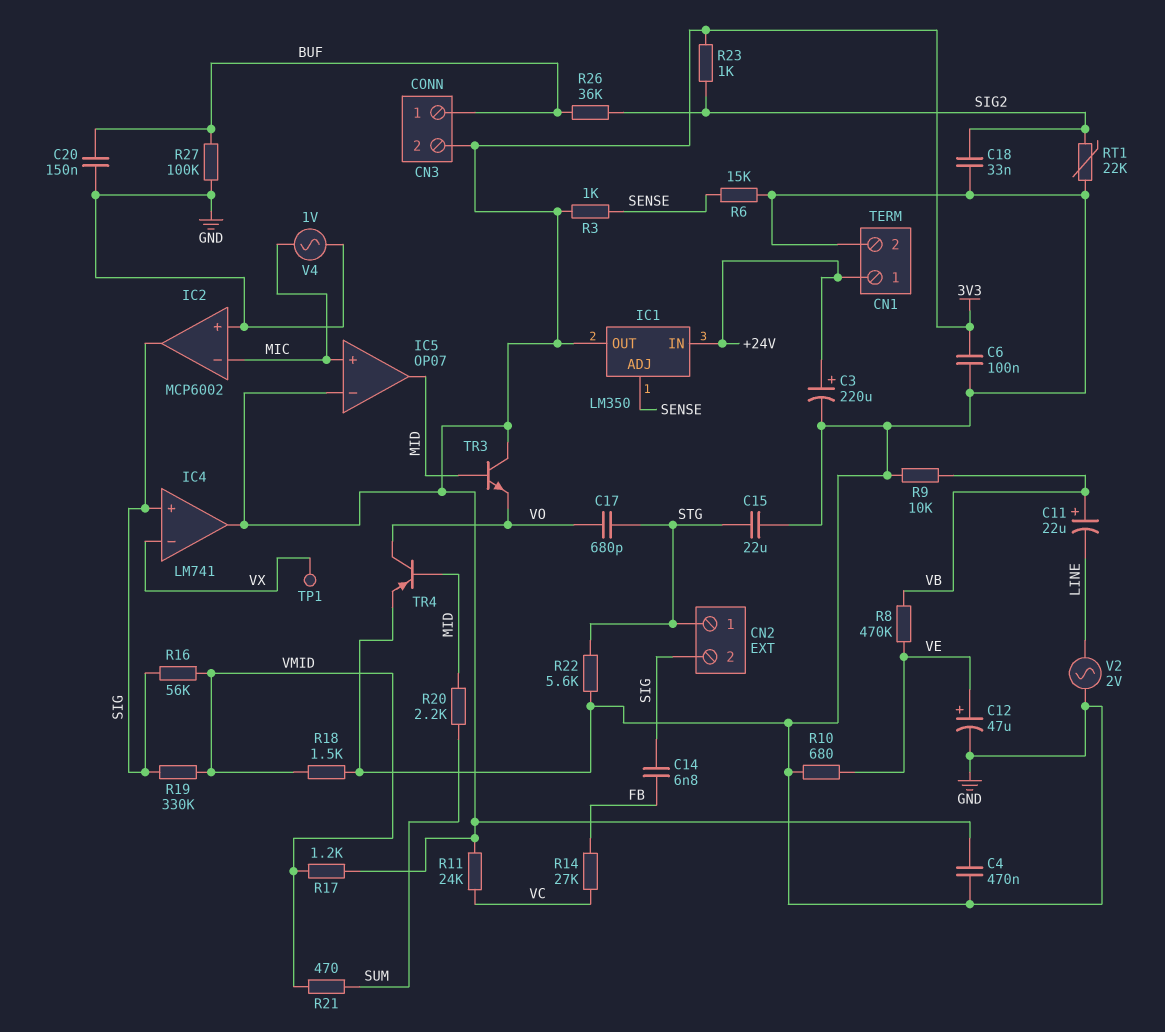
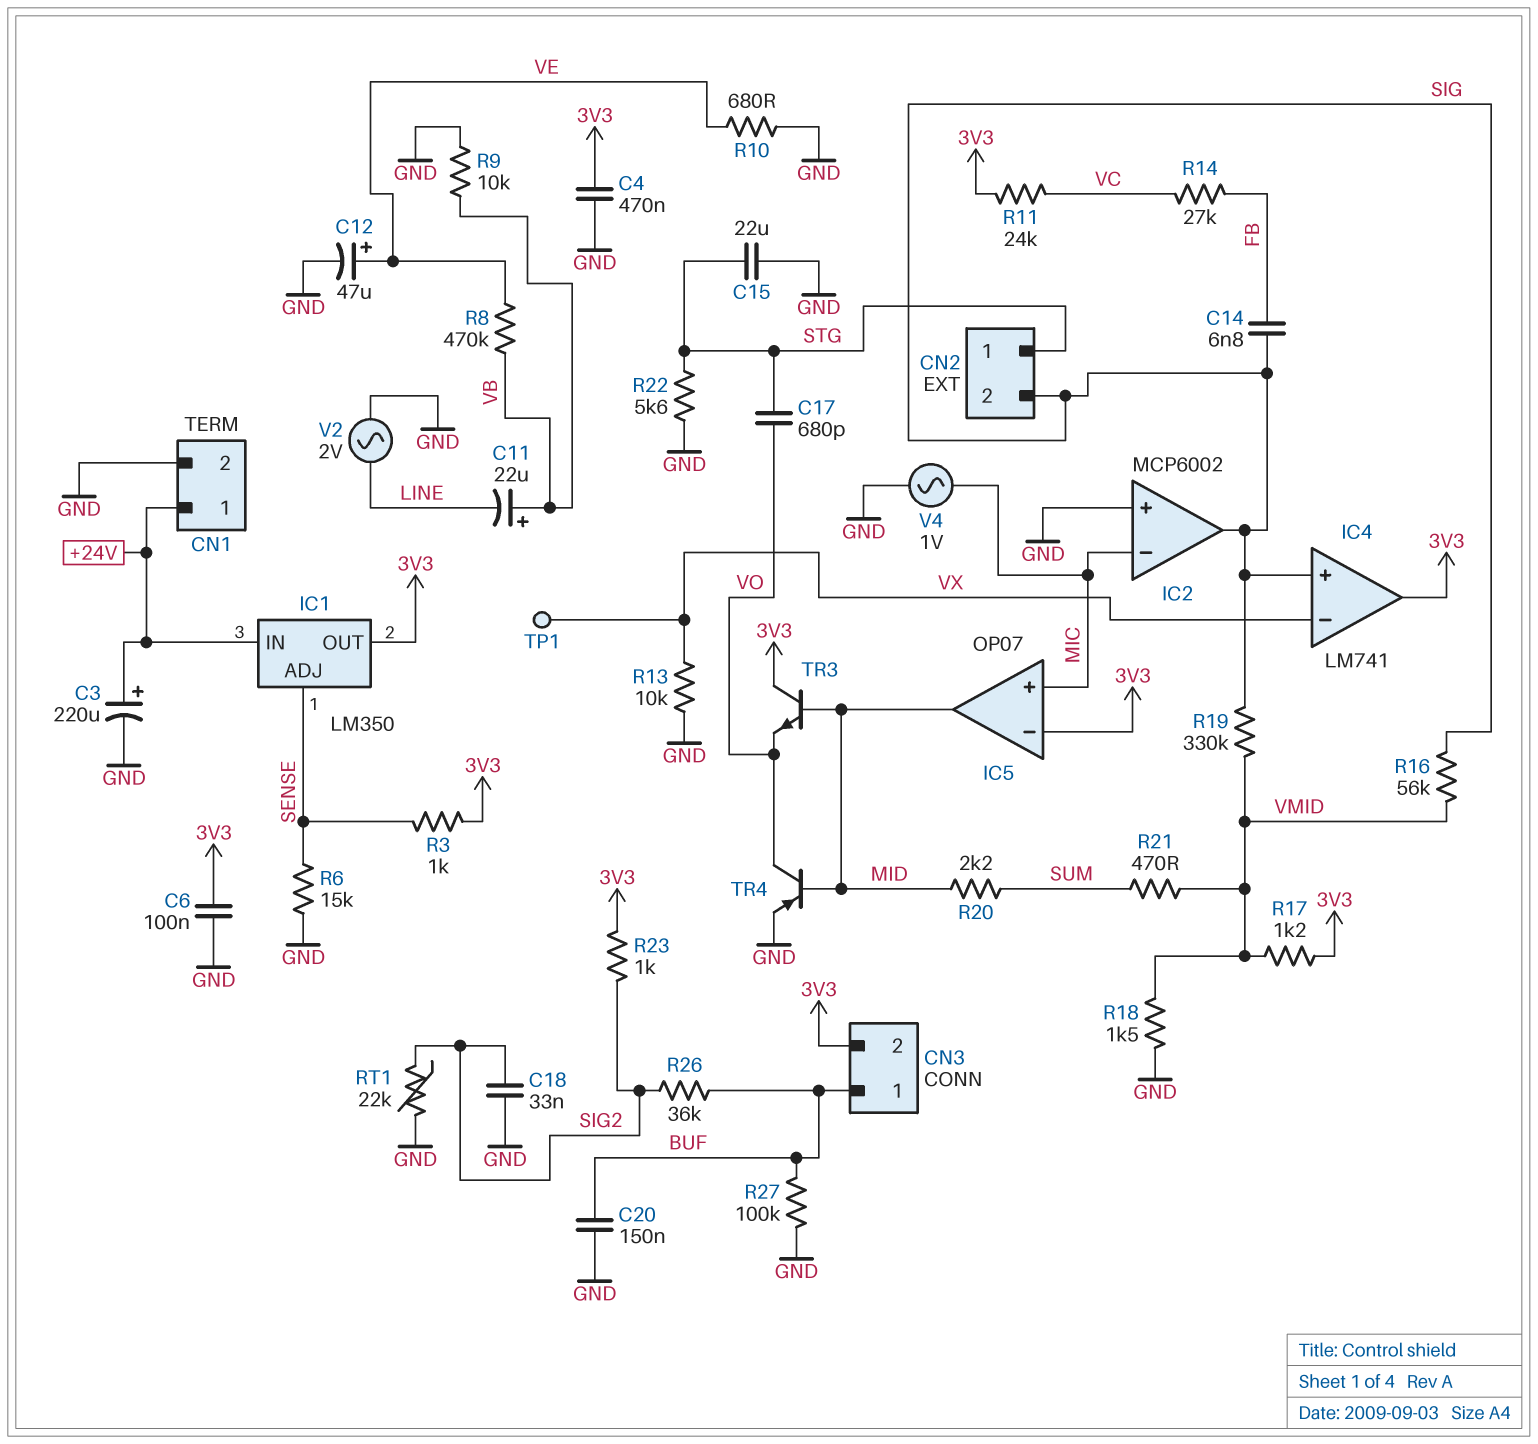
R13: none -> 10k (GND, VX)

